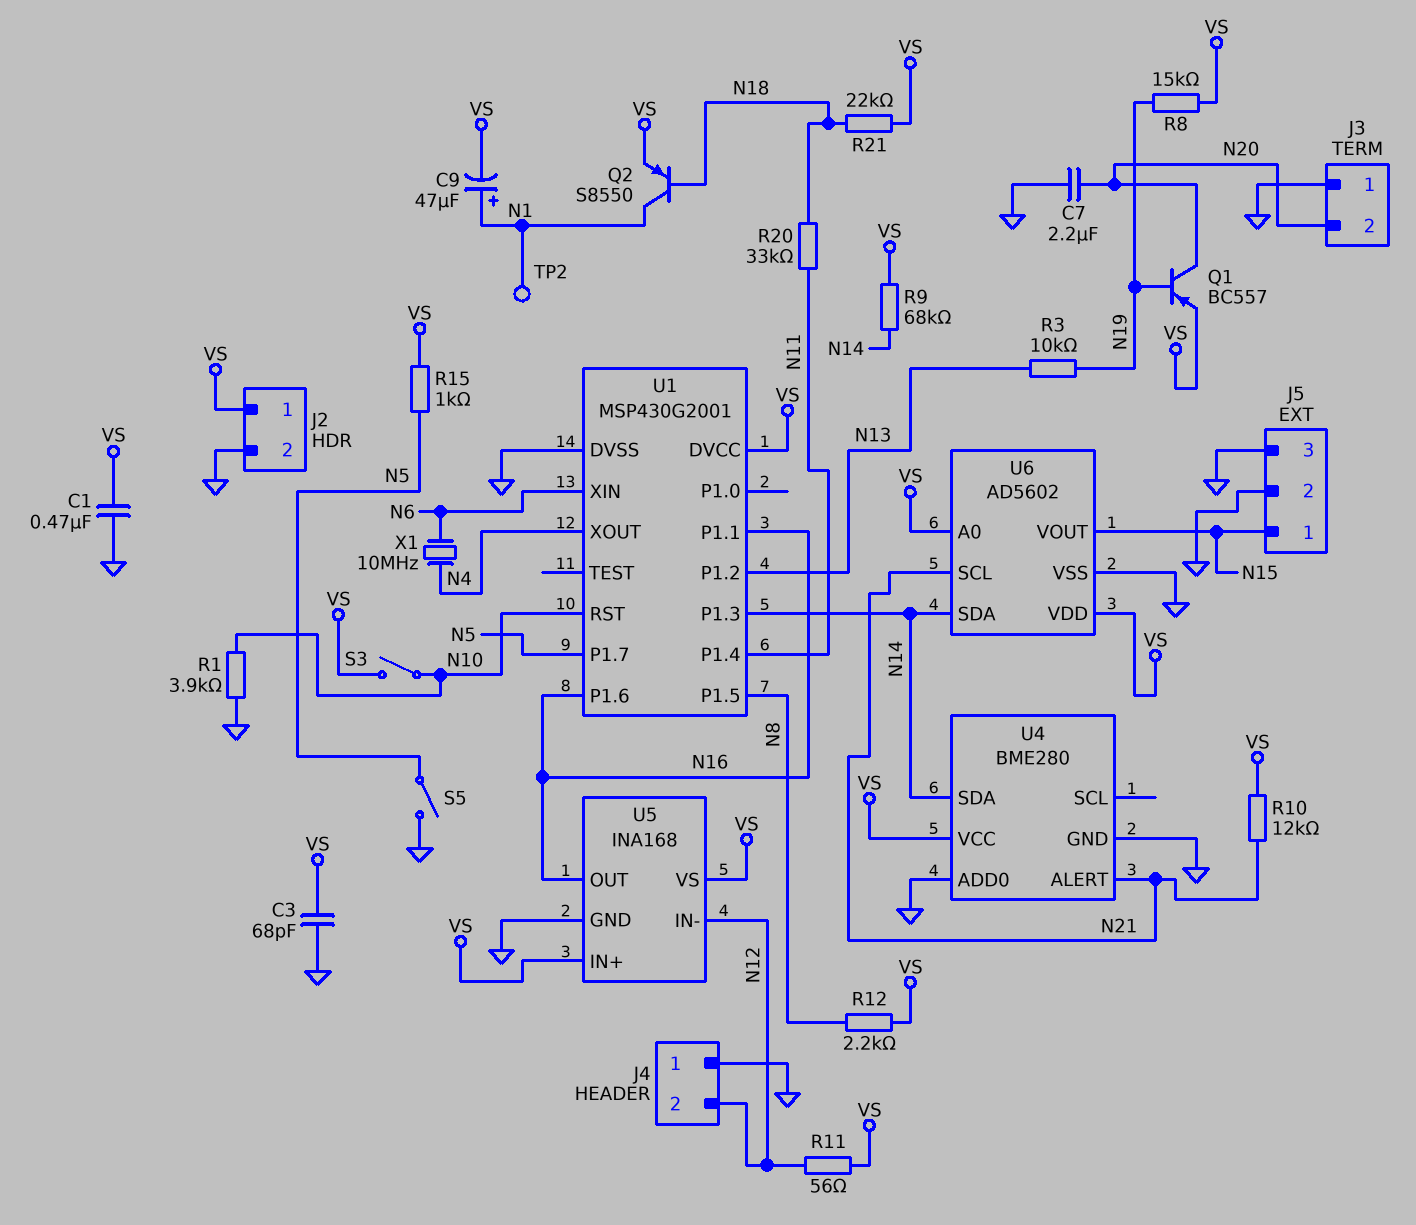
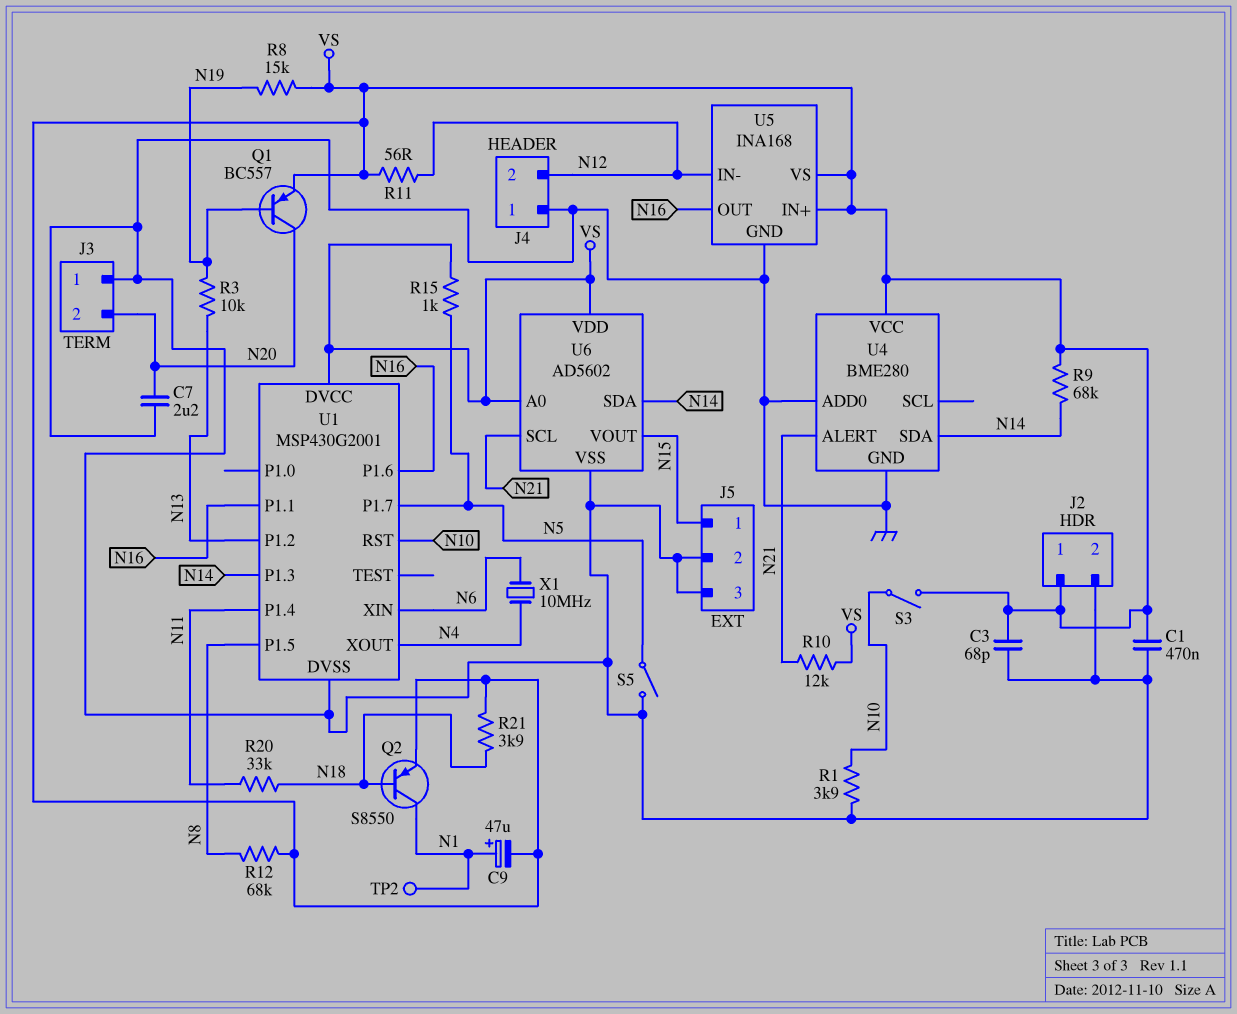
R12: 2.2k (N8, VS) -> 68k (N8, VS)
R21: 22k (N18, VS) -> 3.9k (N18, VS)

